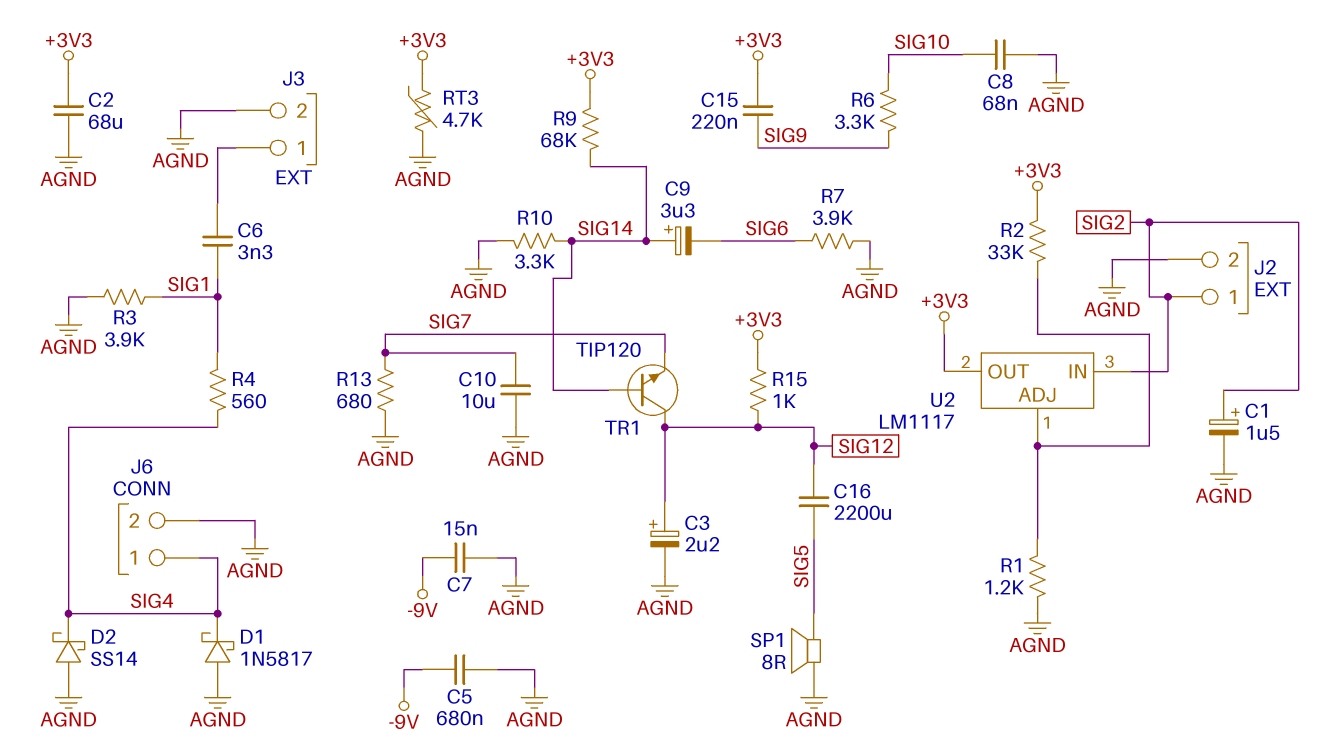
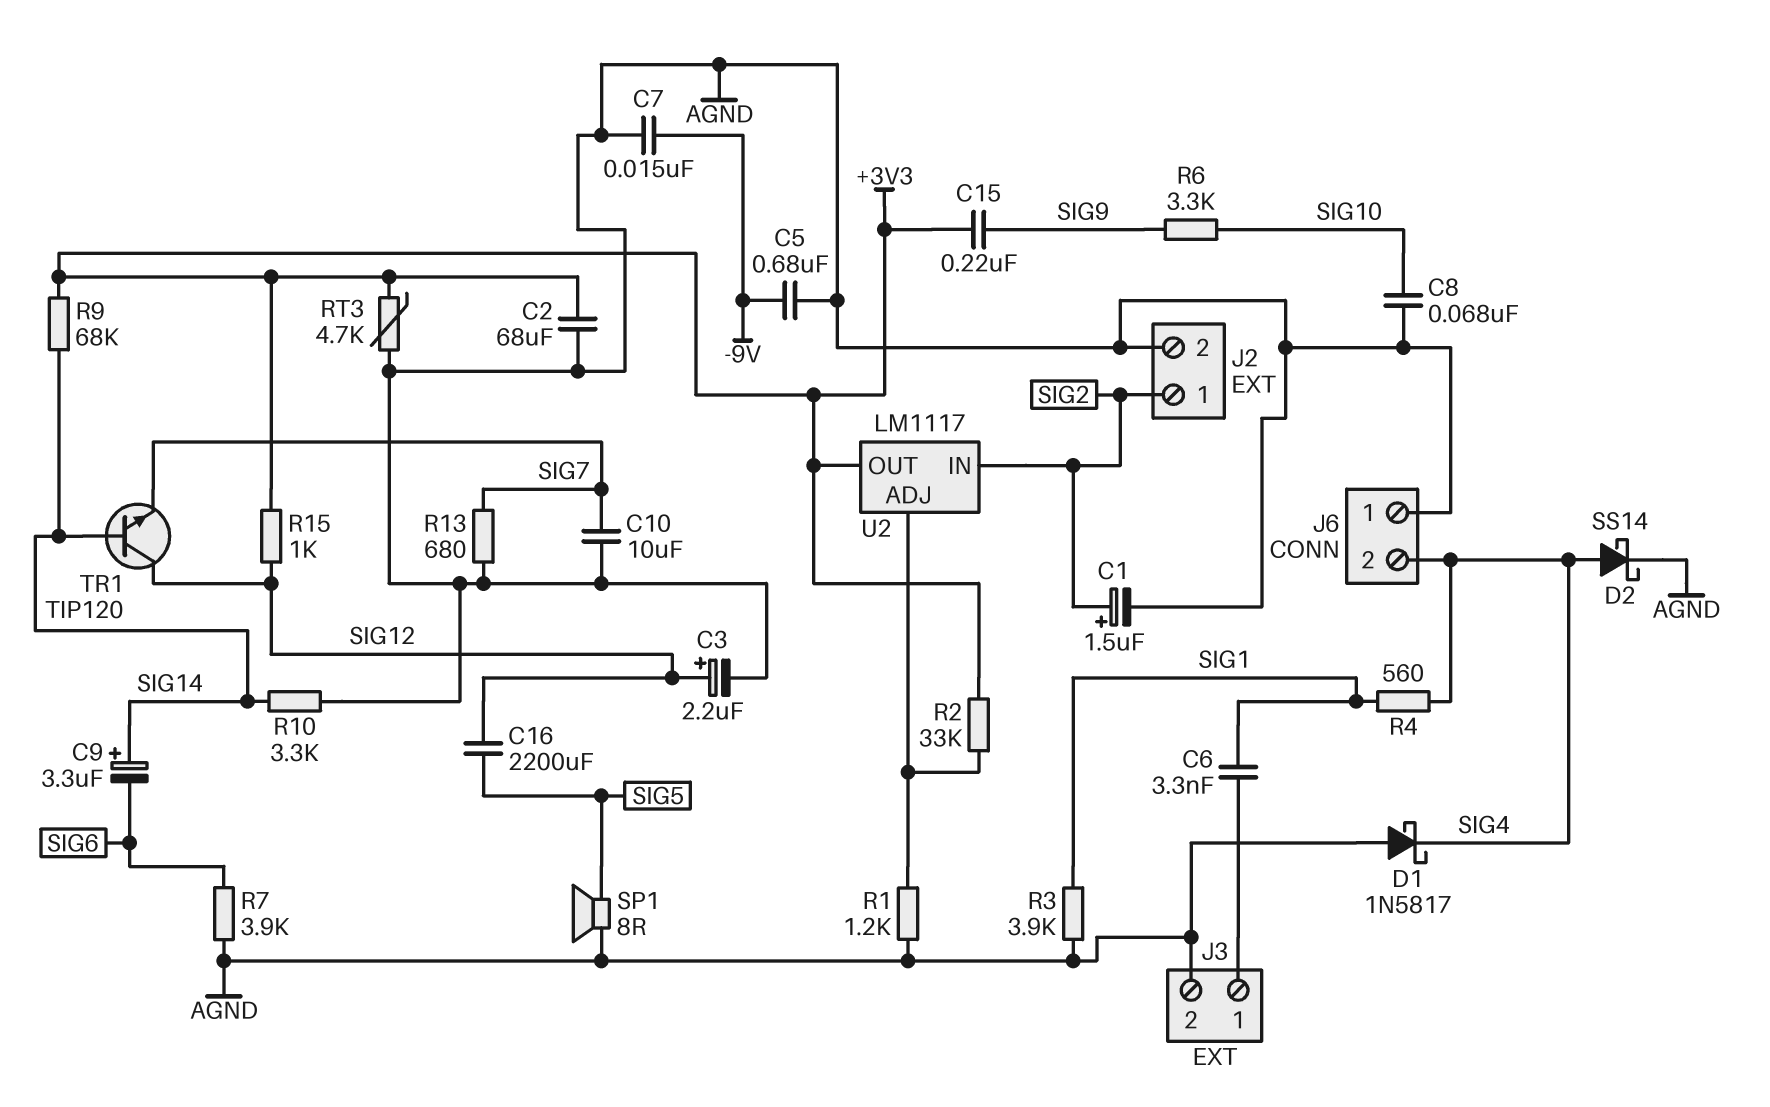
D2: schottky SS14 (A AGND, K SIG4) -> schottky SS14 (A SIG4, K AGND)
J6 pin 1: SIG4 -> AGND
J6 pin 2: AGND -> SIG4

